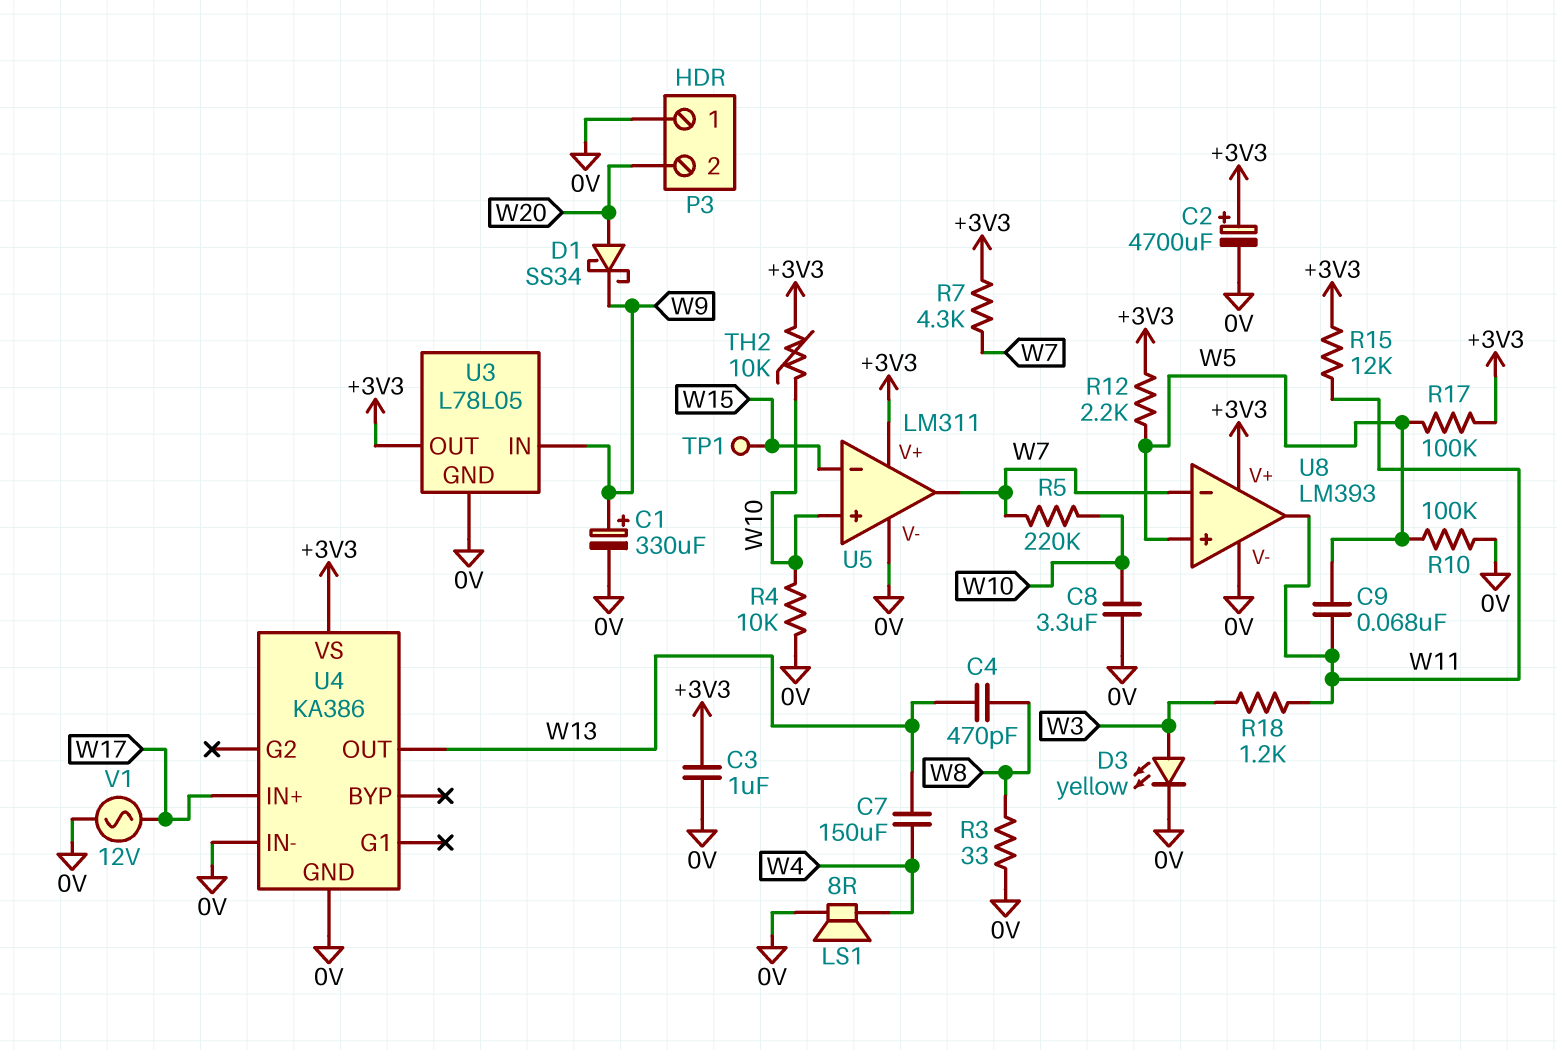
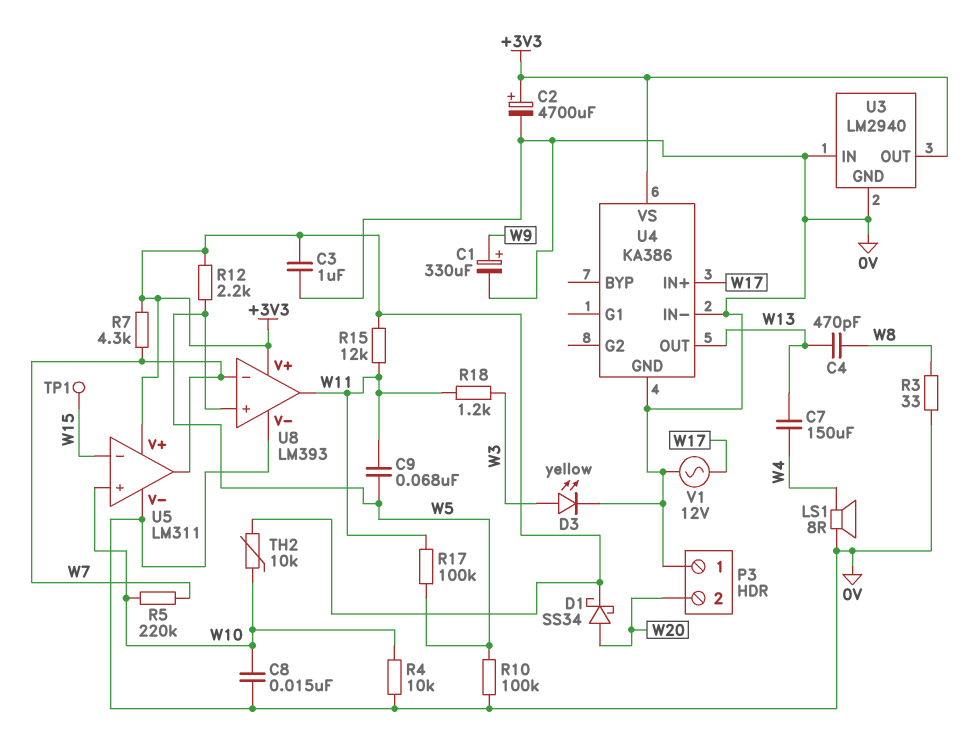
C8: 3.3uF (0V, W10) -> 15nF (0V, W10)
D1: schottky SS34 (A W20, K W9) -> schottky SS34 (A W20, K +3V3)
R17: 100k (+3V3, W5) -> 100k (W5, W11)
U3: L78L05 -> LM2940
U3 pin IN: W9 -> 0V

